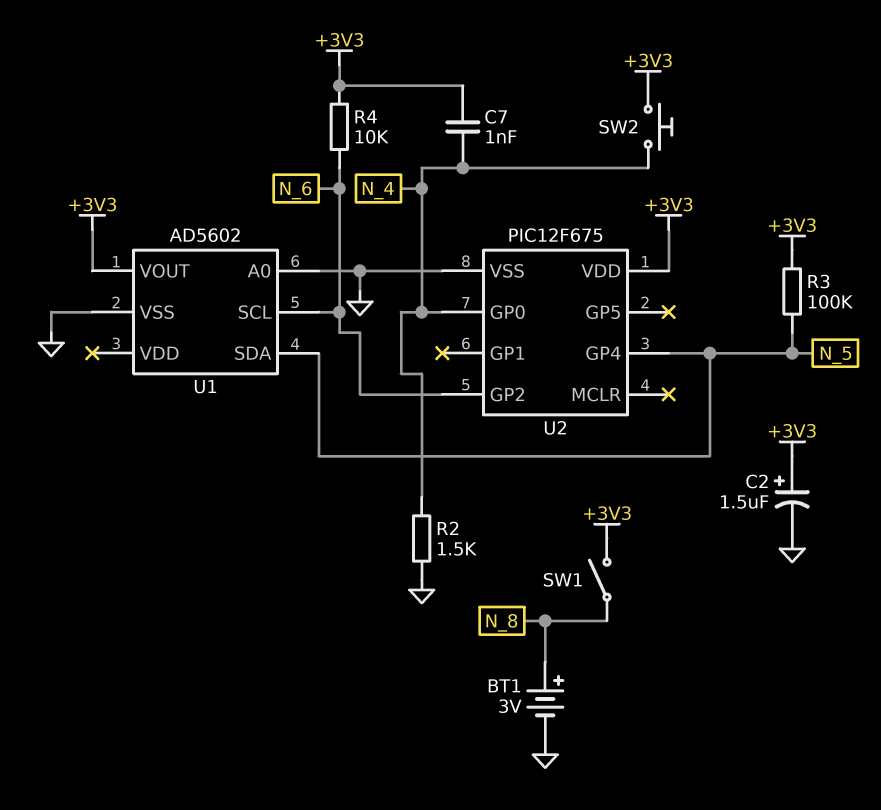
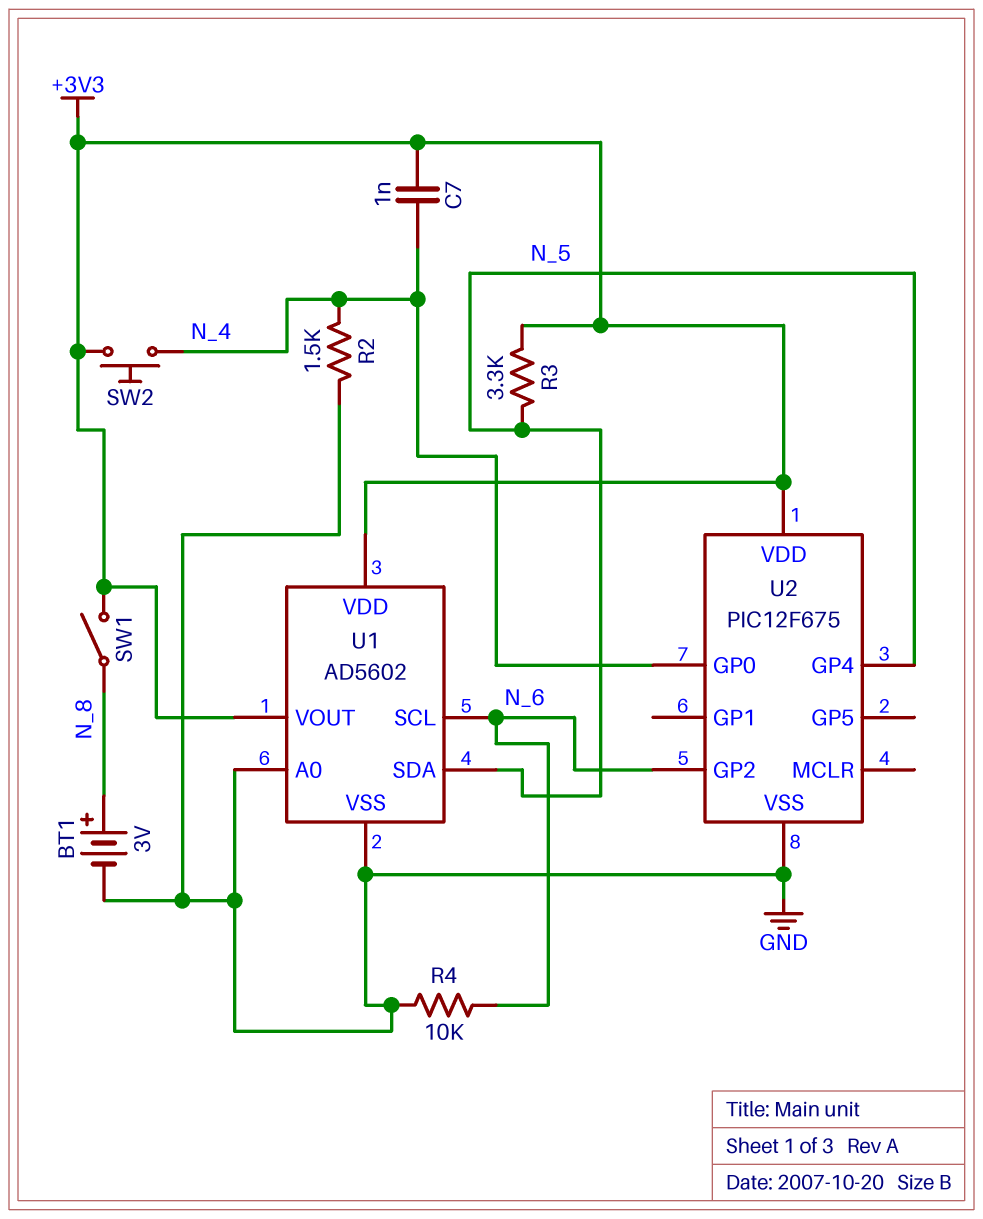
C2: 1.5uF (plus +3V3, minus GND) -> none
R3: 100k (+3V3, N_5) -> 3.3k (+3V3, N_5)
R4: 10k (+3V3, N_6) -> 10k (GND, N_6)
U1 pin VDD: none -> +3V3

